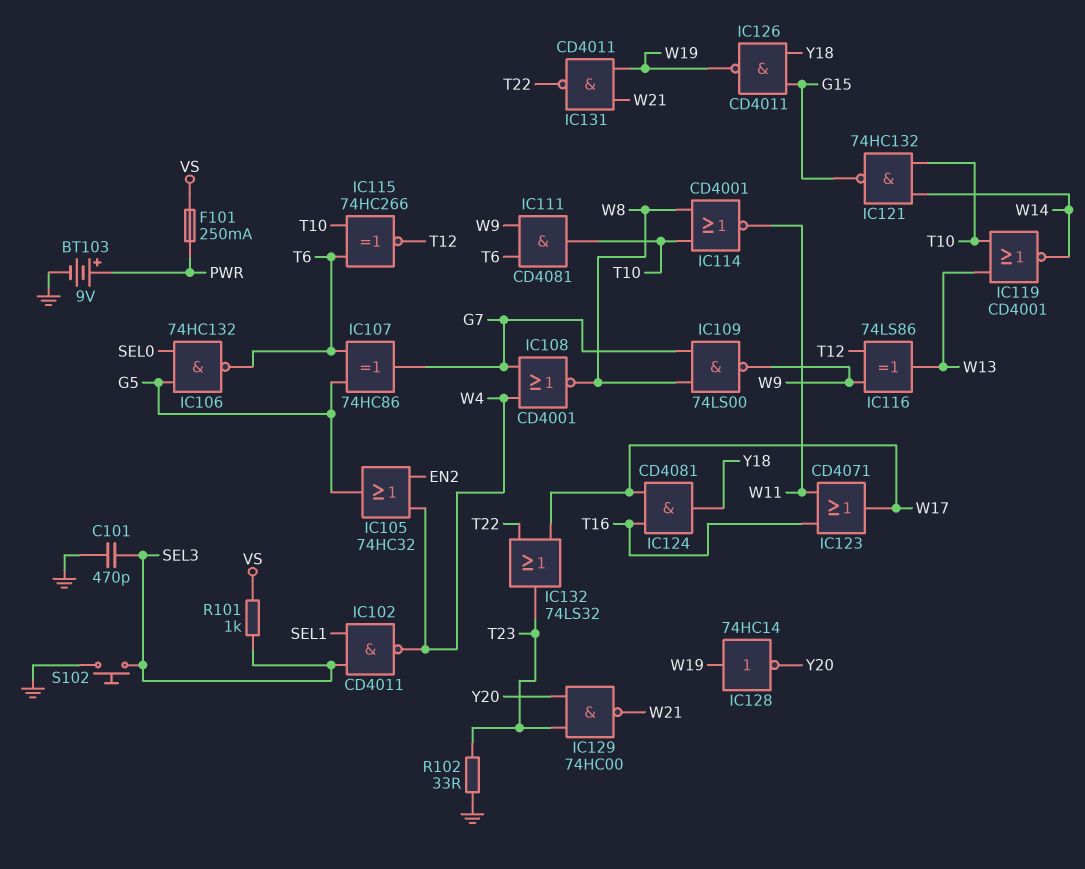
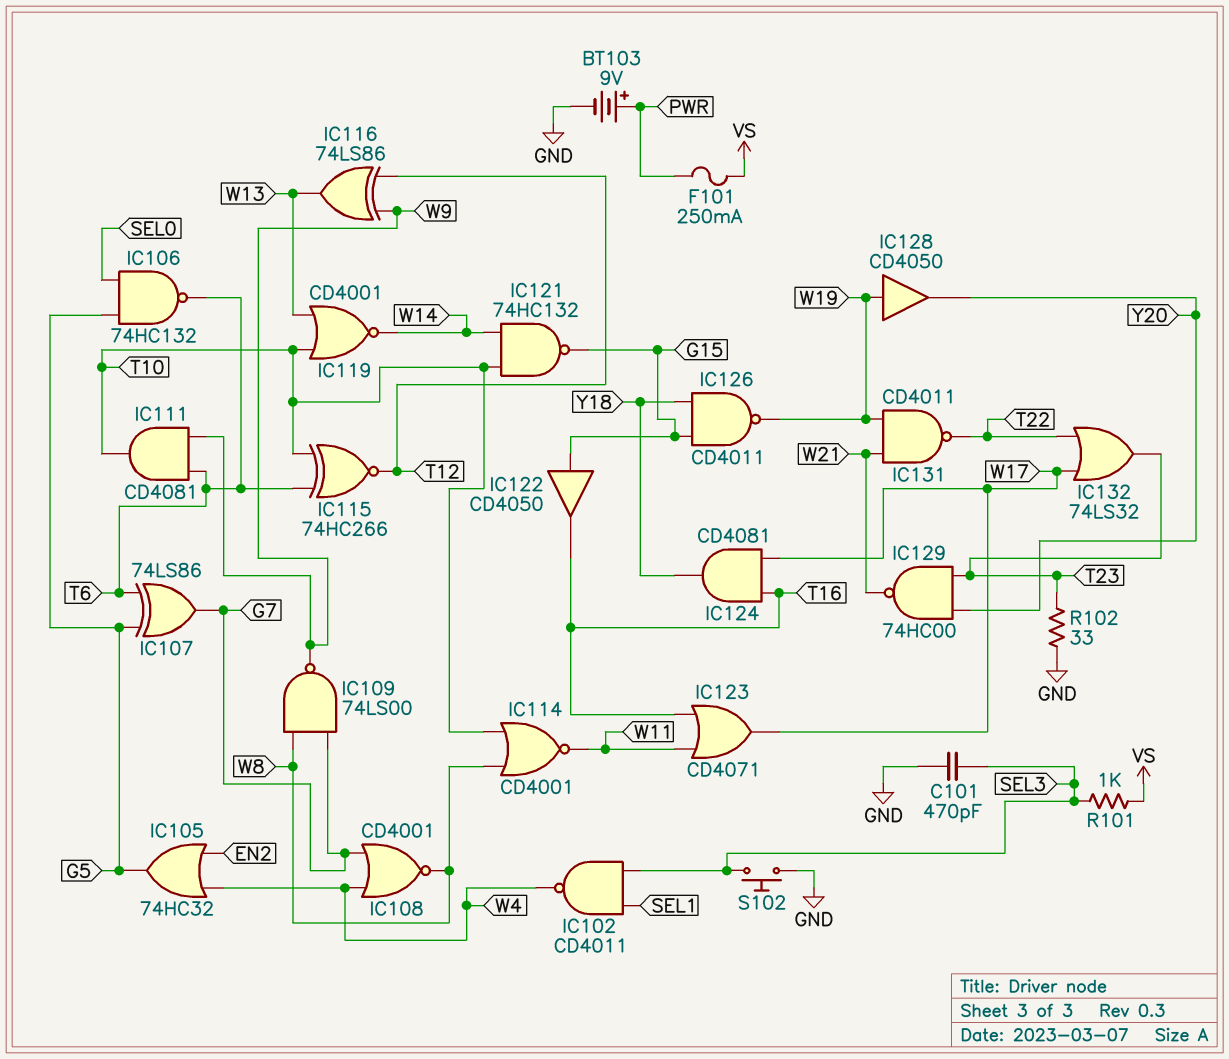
IC107: XOR 74HC86 (in G5, in T6, out G7) -> XOR 74LS86 (in G5, in T6, out G7)
IC122: none -> buffer CD4050 (in G15, out T16)
IC128: NOT 74HC14 (in W19, out Y20) -> buffer CD4050 (in W19, out Y20)

